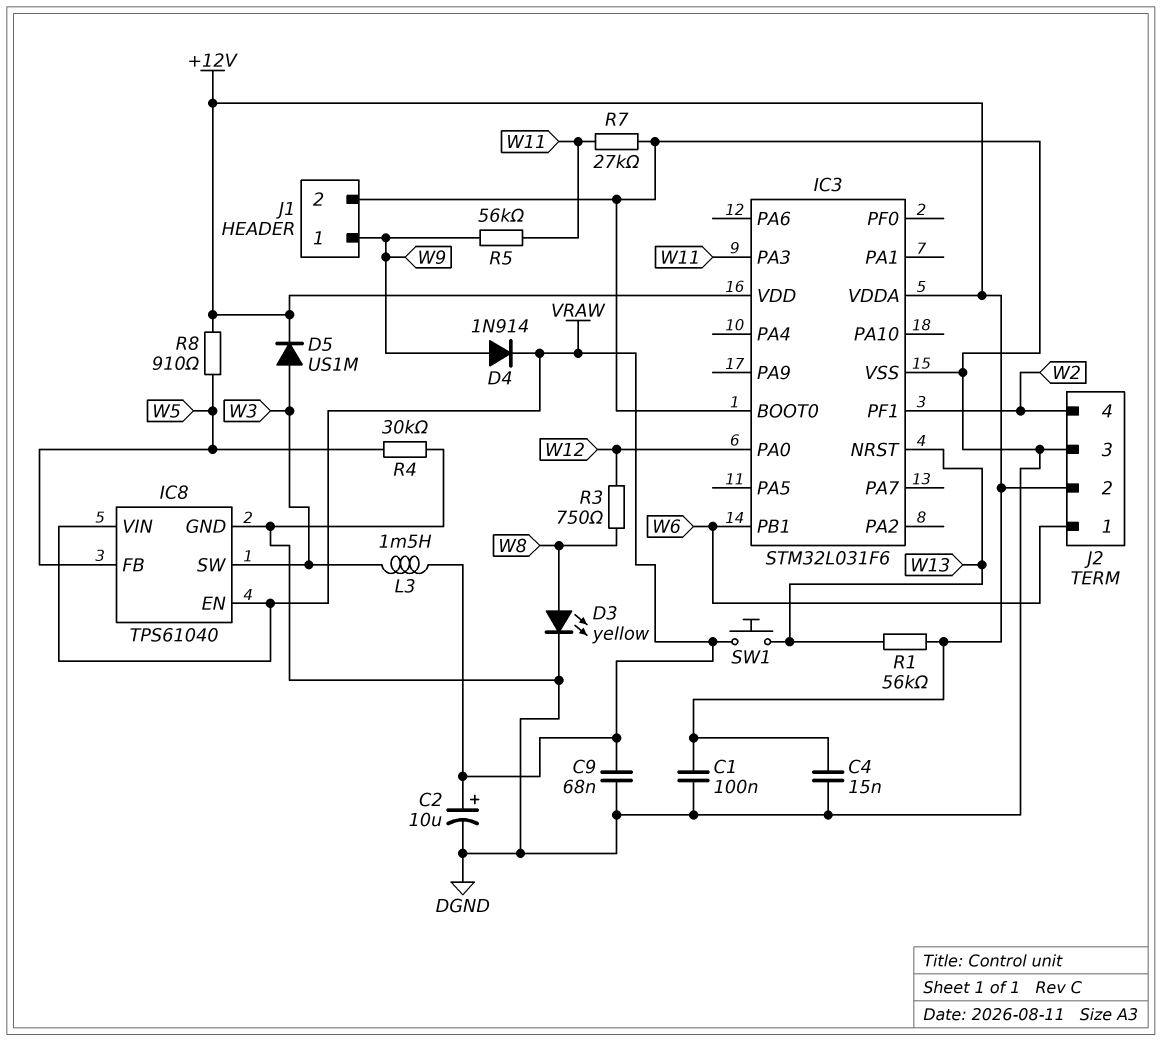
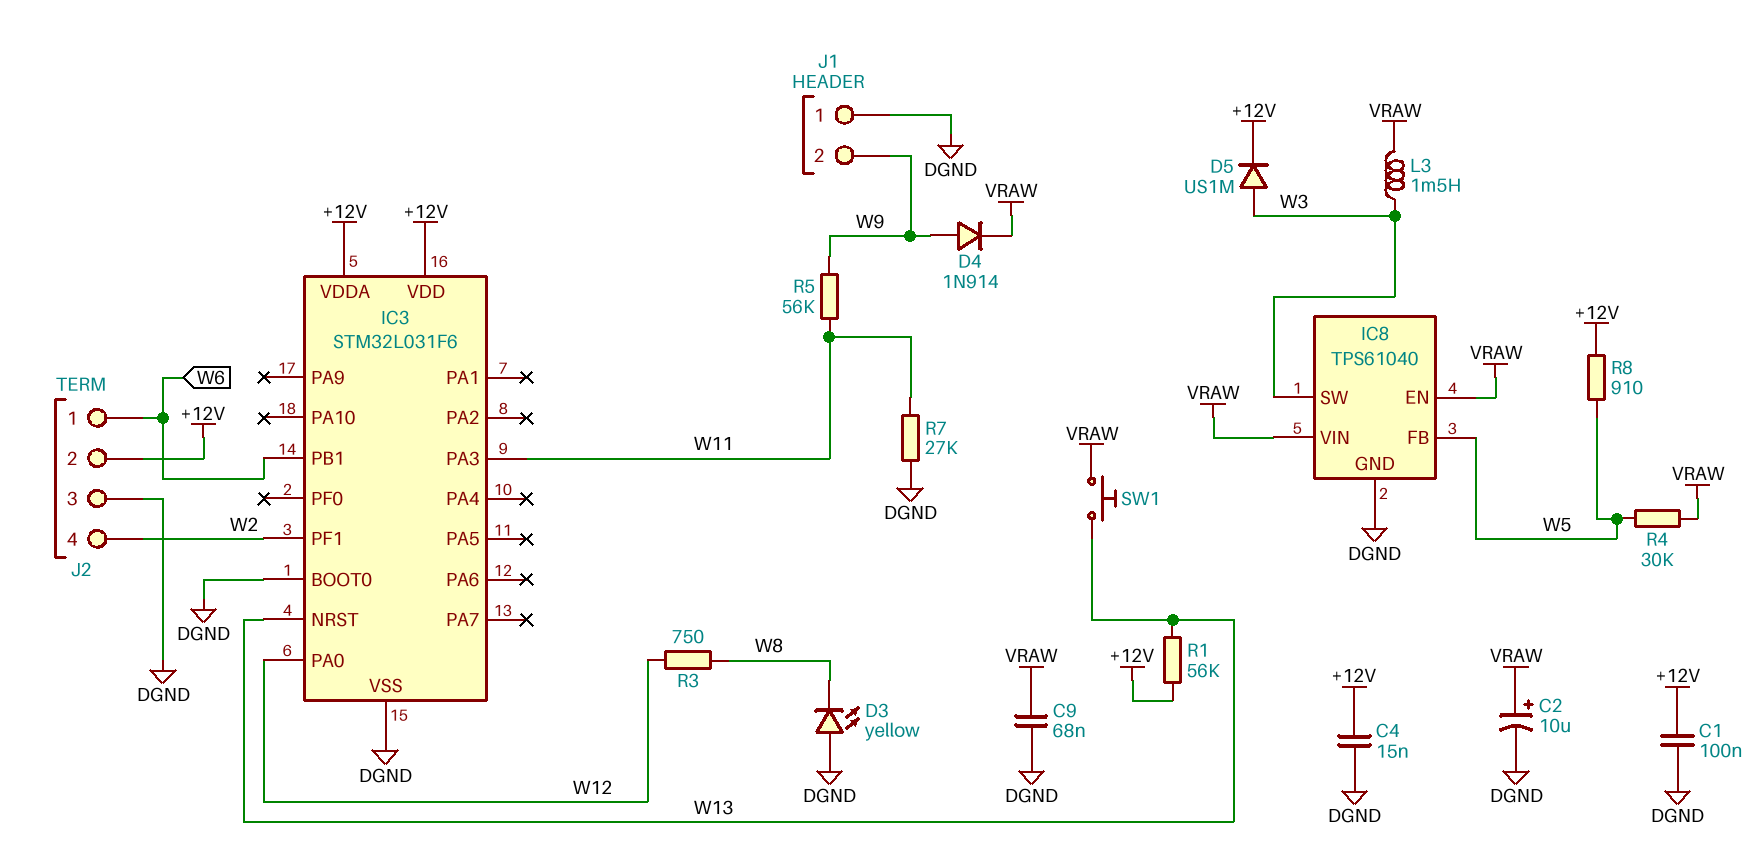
D3: LED yellow (A W8, K DGND) -> LED yellow (A DGND, K W8)
J1 pin 1: W9 -> DGND
J1 pin 2: DGND -> W9
R4: 30k (DGND, W5) -> 30k (VRAW, W5)

